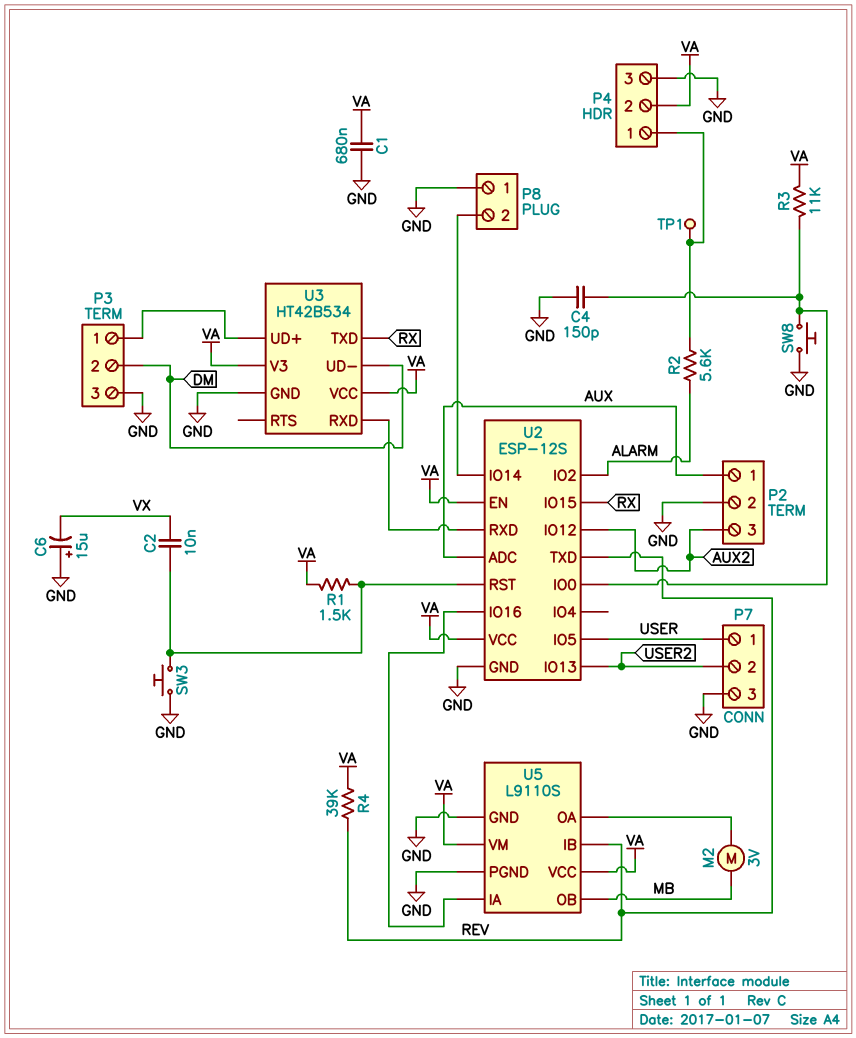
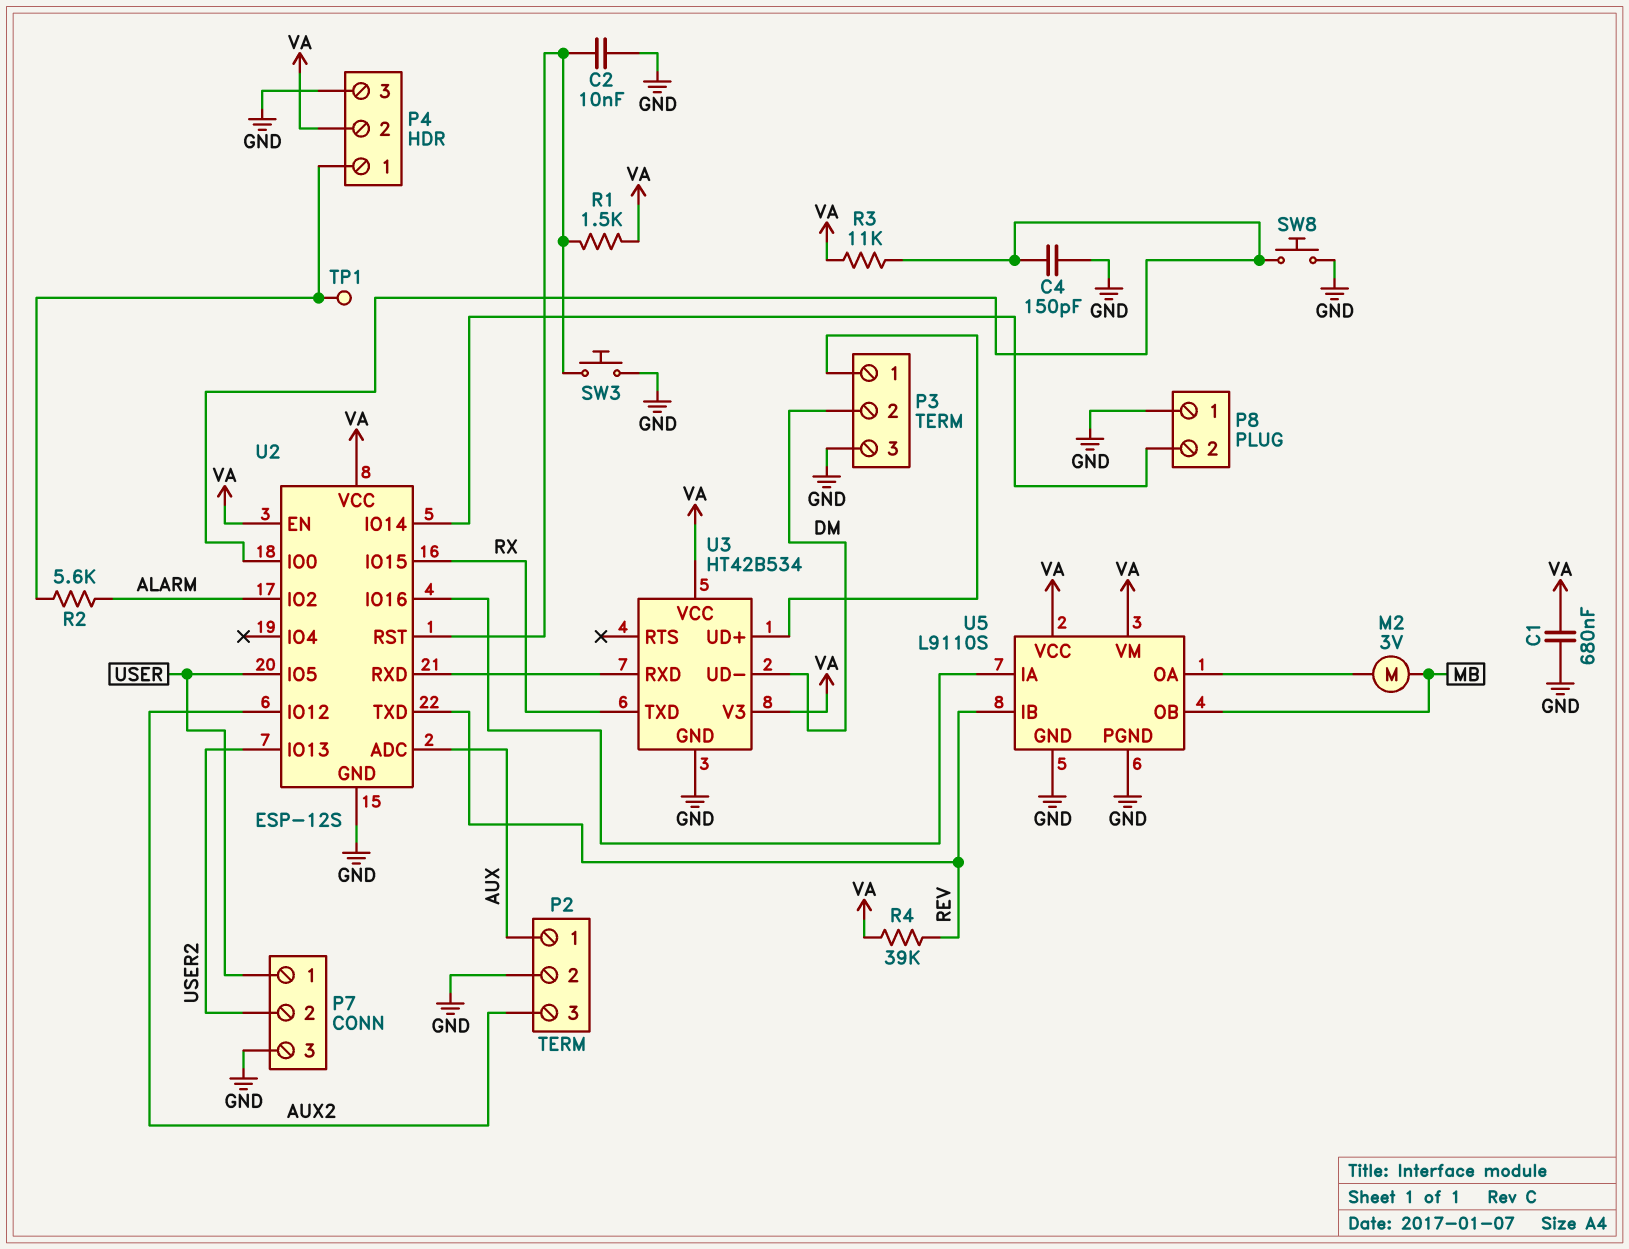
C2: 10nF (U2/RST, VX) -> 10nF (GND, U2/RST)
C6: 15uF (plus GND, minus VX) -> none

